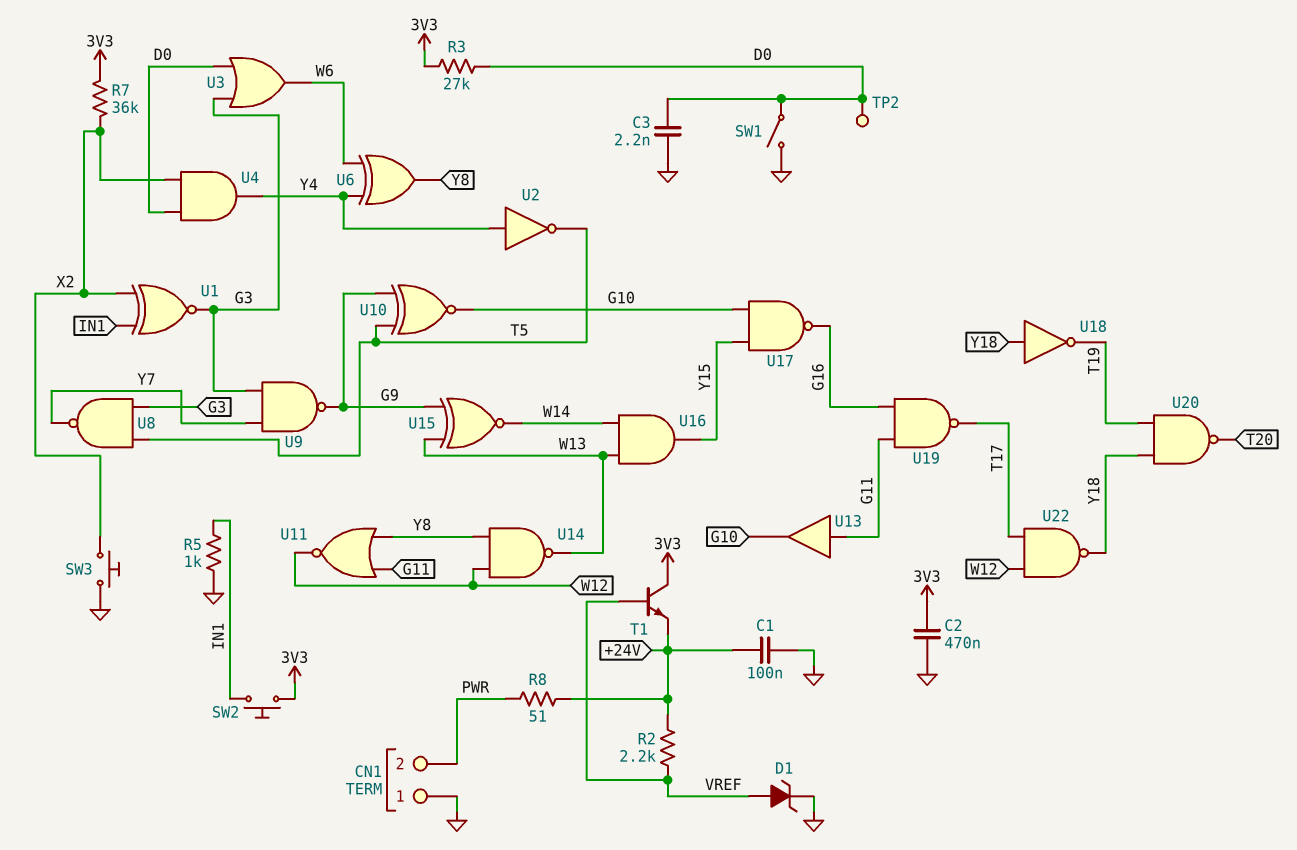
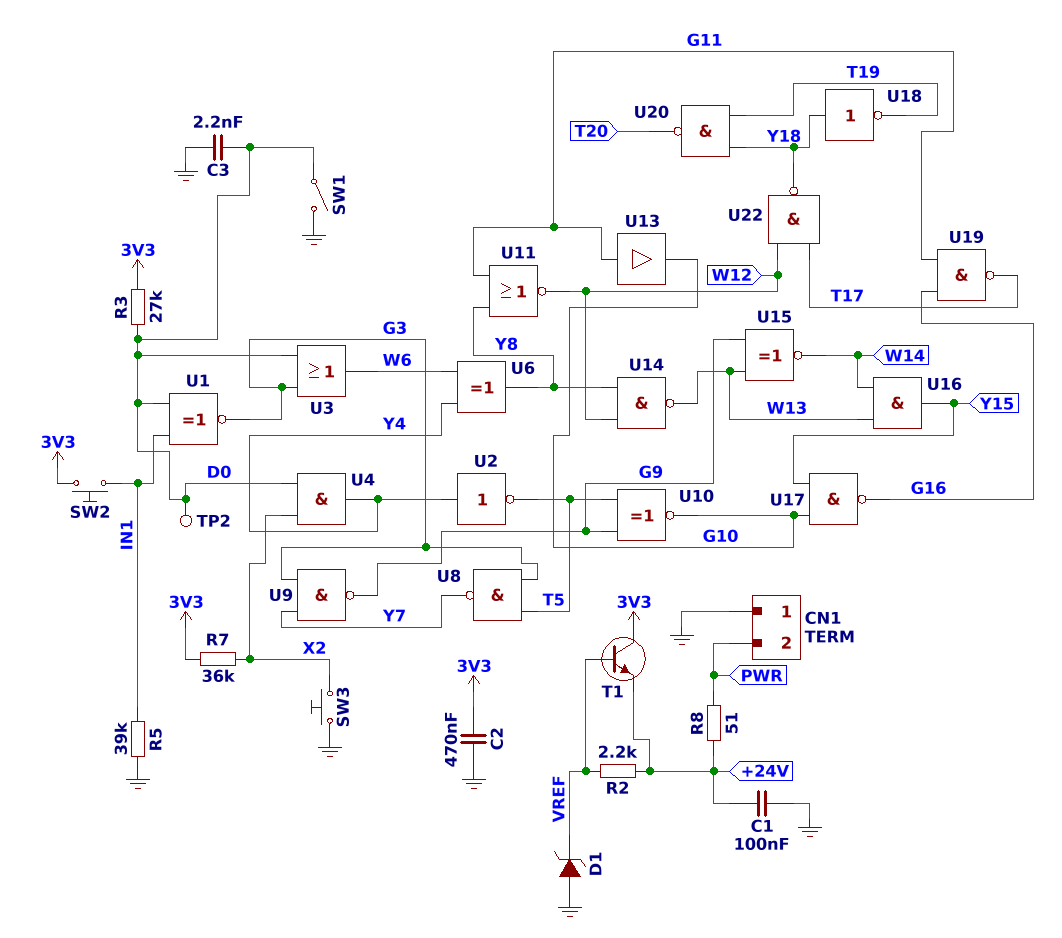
D1: zener (A VREF, K GND) -> zener (A GND, K VREF)
R5: 1k (GND, IN1) -> 39k (GND, IN1)
U1: XNOR (in IN1, in X2, out G3) -> XNOR (in D0, in IN1, out G3)

